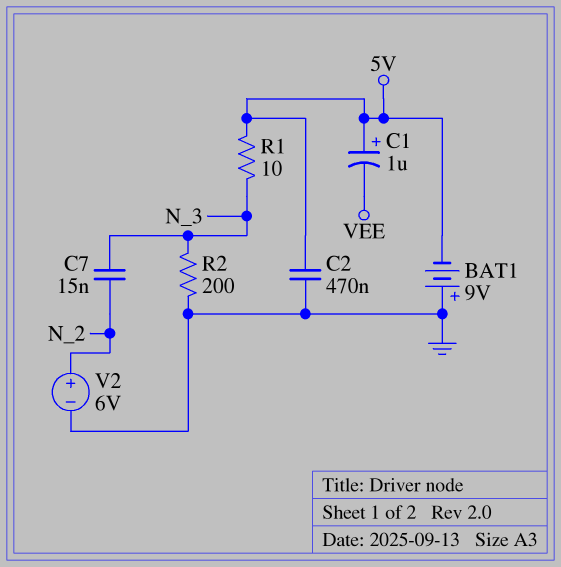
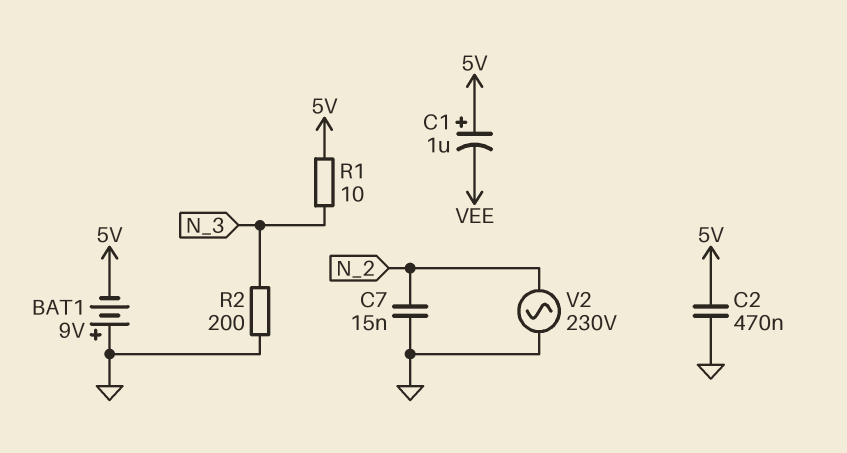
C7: 15nF (N_2, N_3) -> 15nF (GND, N_2)
V2: 6V (plus N_2, minus GND) -> AC 230V (GND, N_2)

